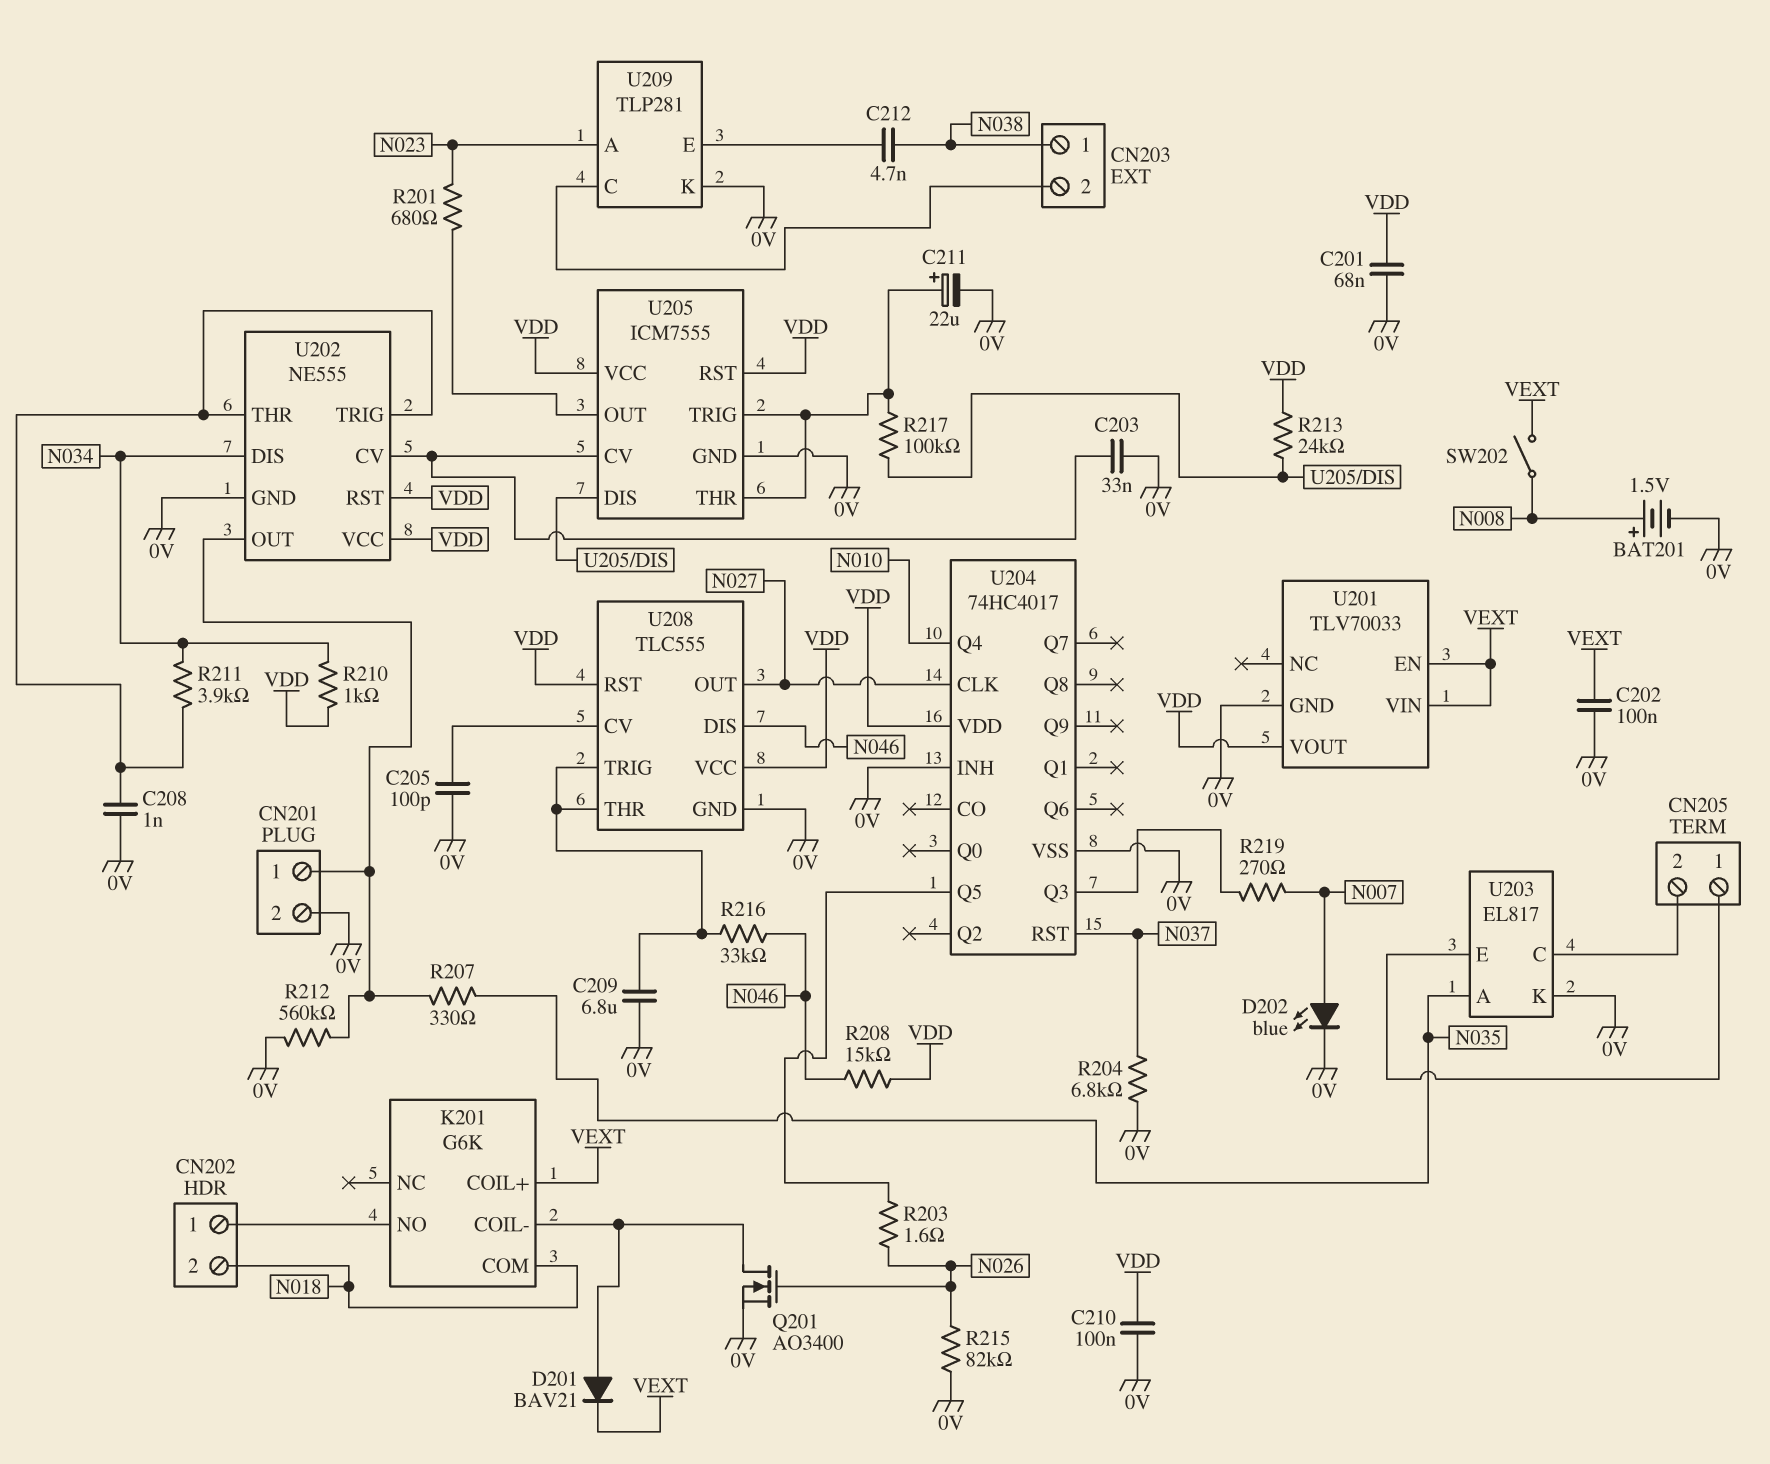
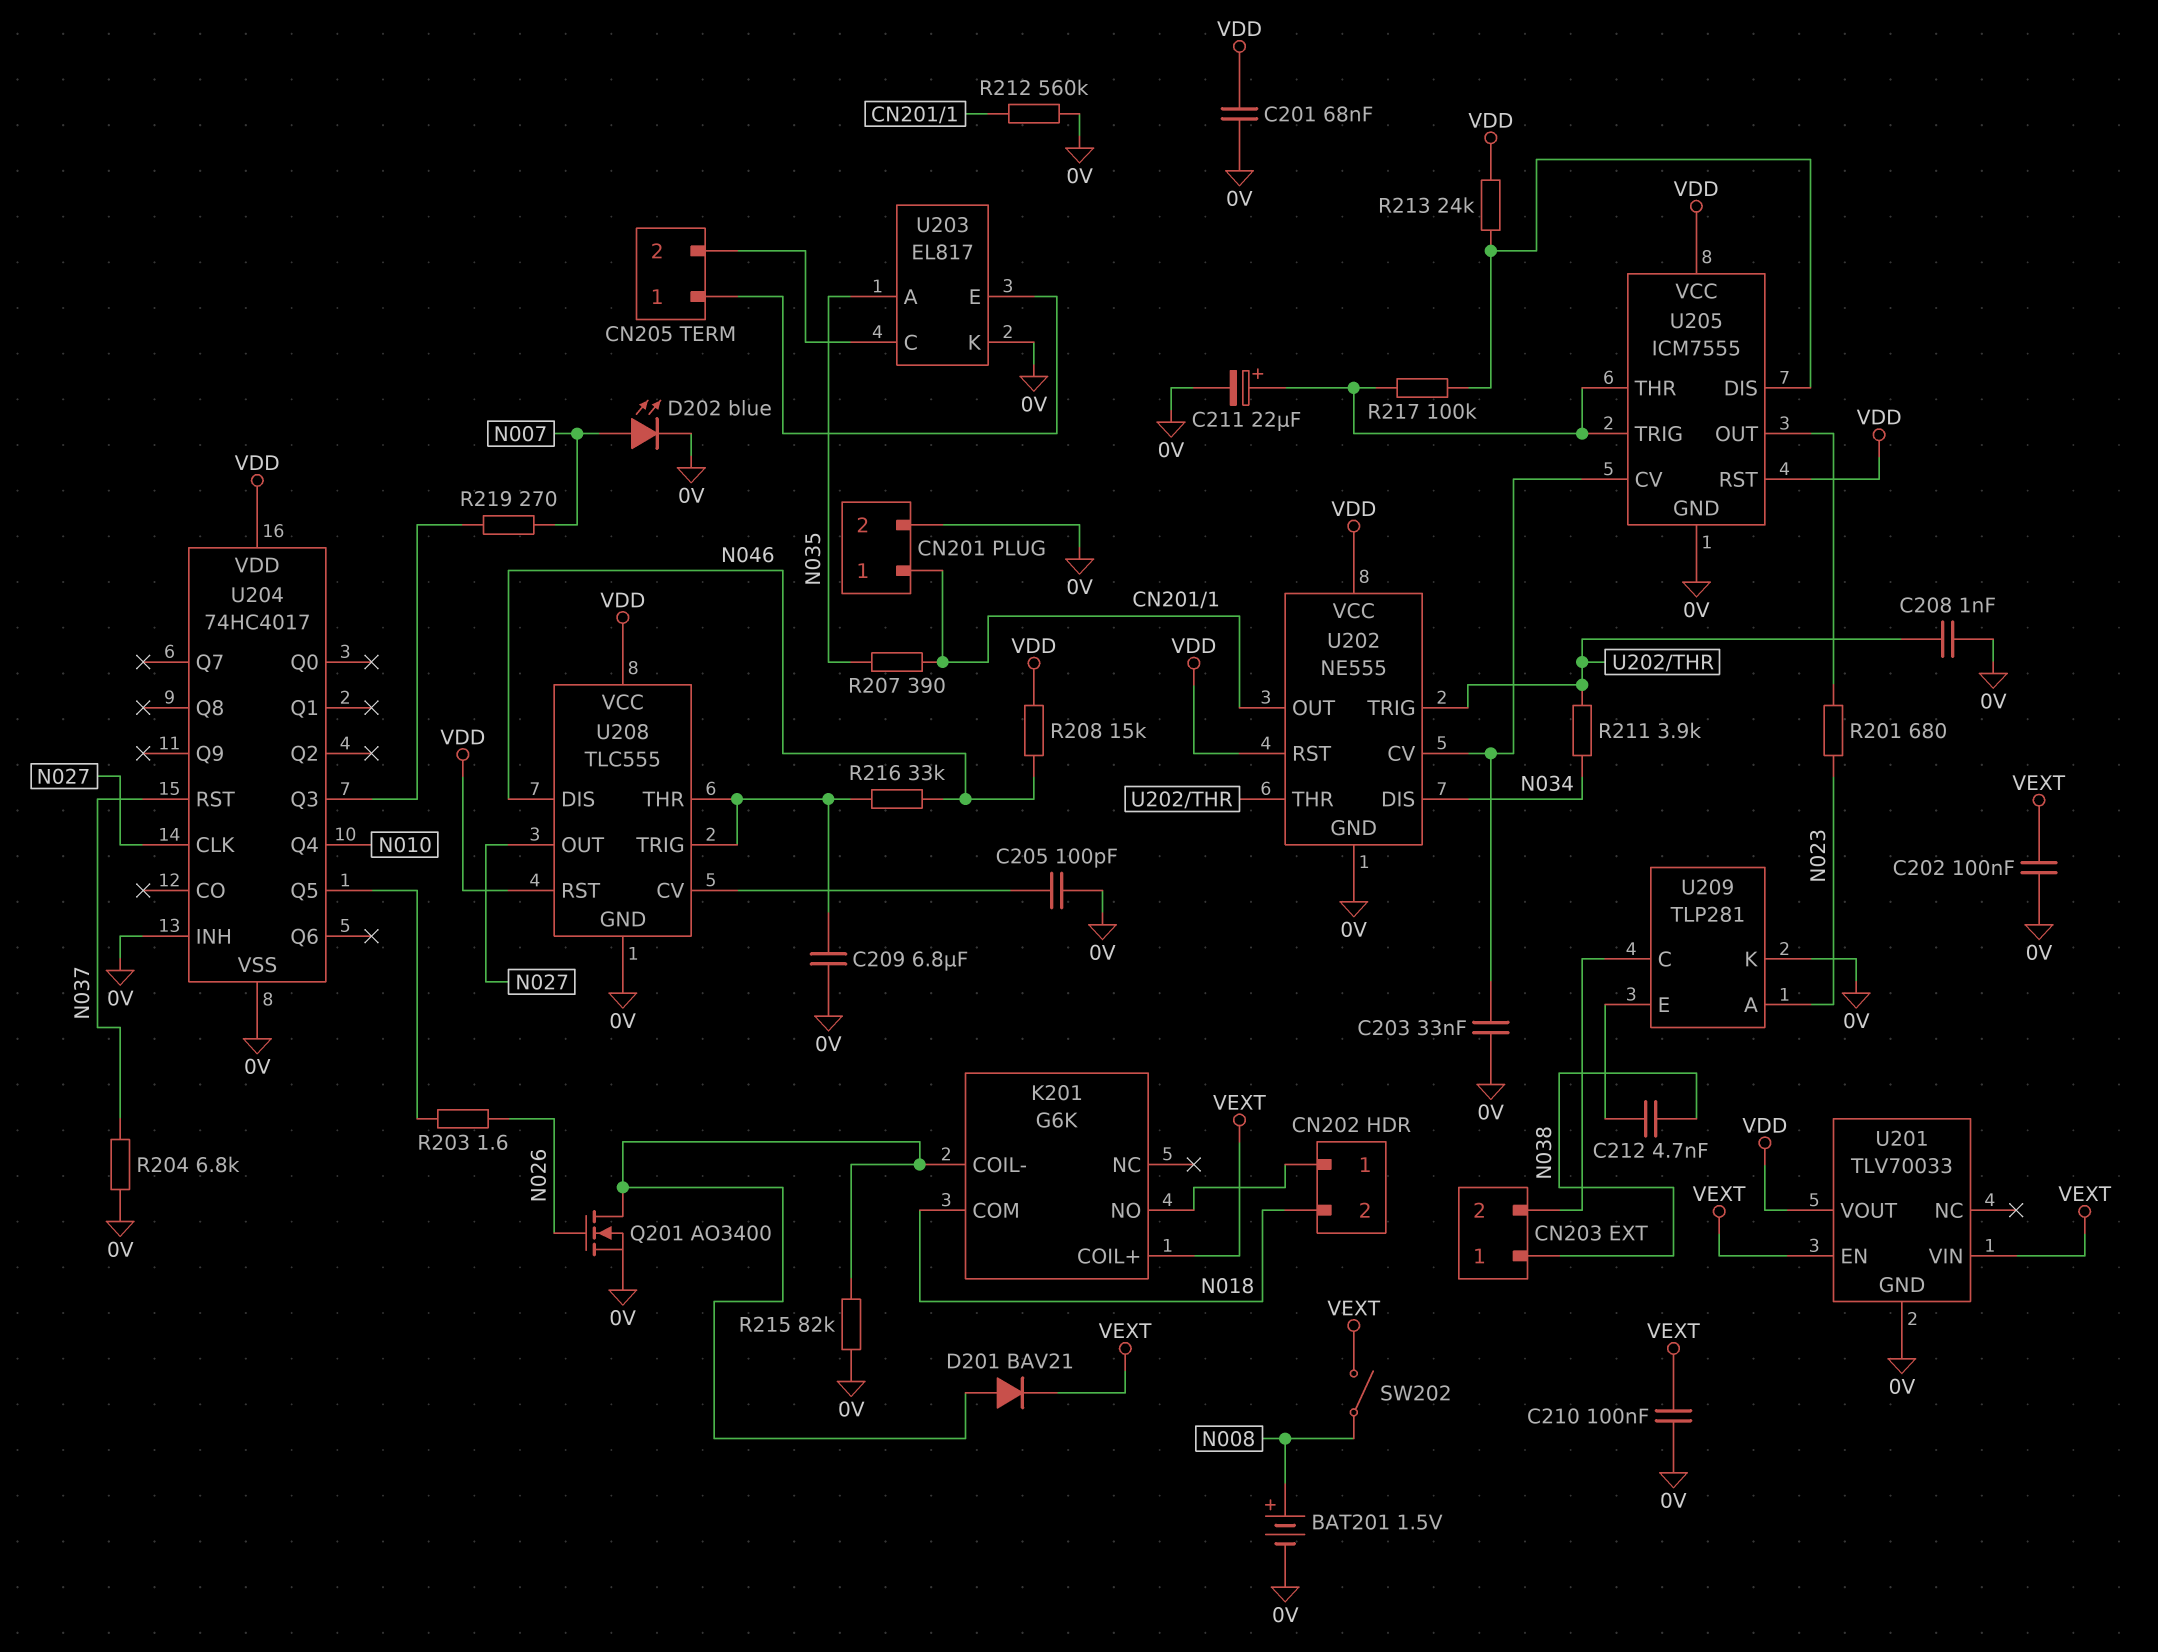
C210: 100nF (0V, VDD) -> 100nF (0V, VEXT)
R207: 330 (CN201/1, N035) -> 390 (CN201/1, N035)
R210: 1k (N034, VDD) -> none
R215: 82k (0V, N026) -> 82k (0V, K201/COIL-)

